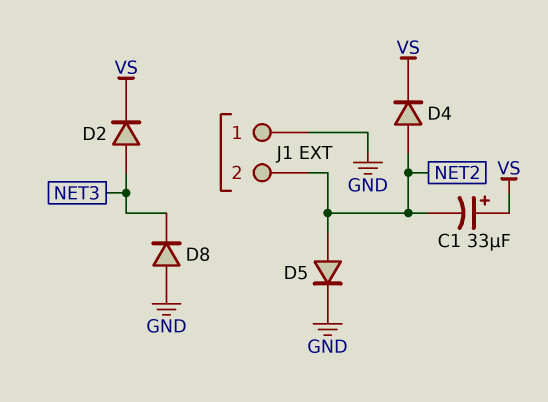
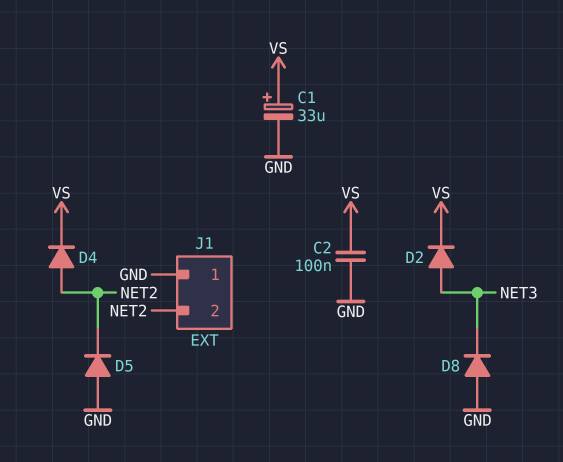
C1: 33uF (plus VS, minus NET2) -> 33uF (plus VS, minus GND)
C2: none -> 100nF (GND, VS)
D5: diode (A NET2, K GND) -> diode (A GND, K NET2)

